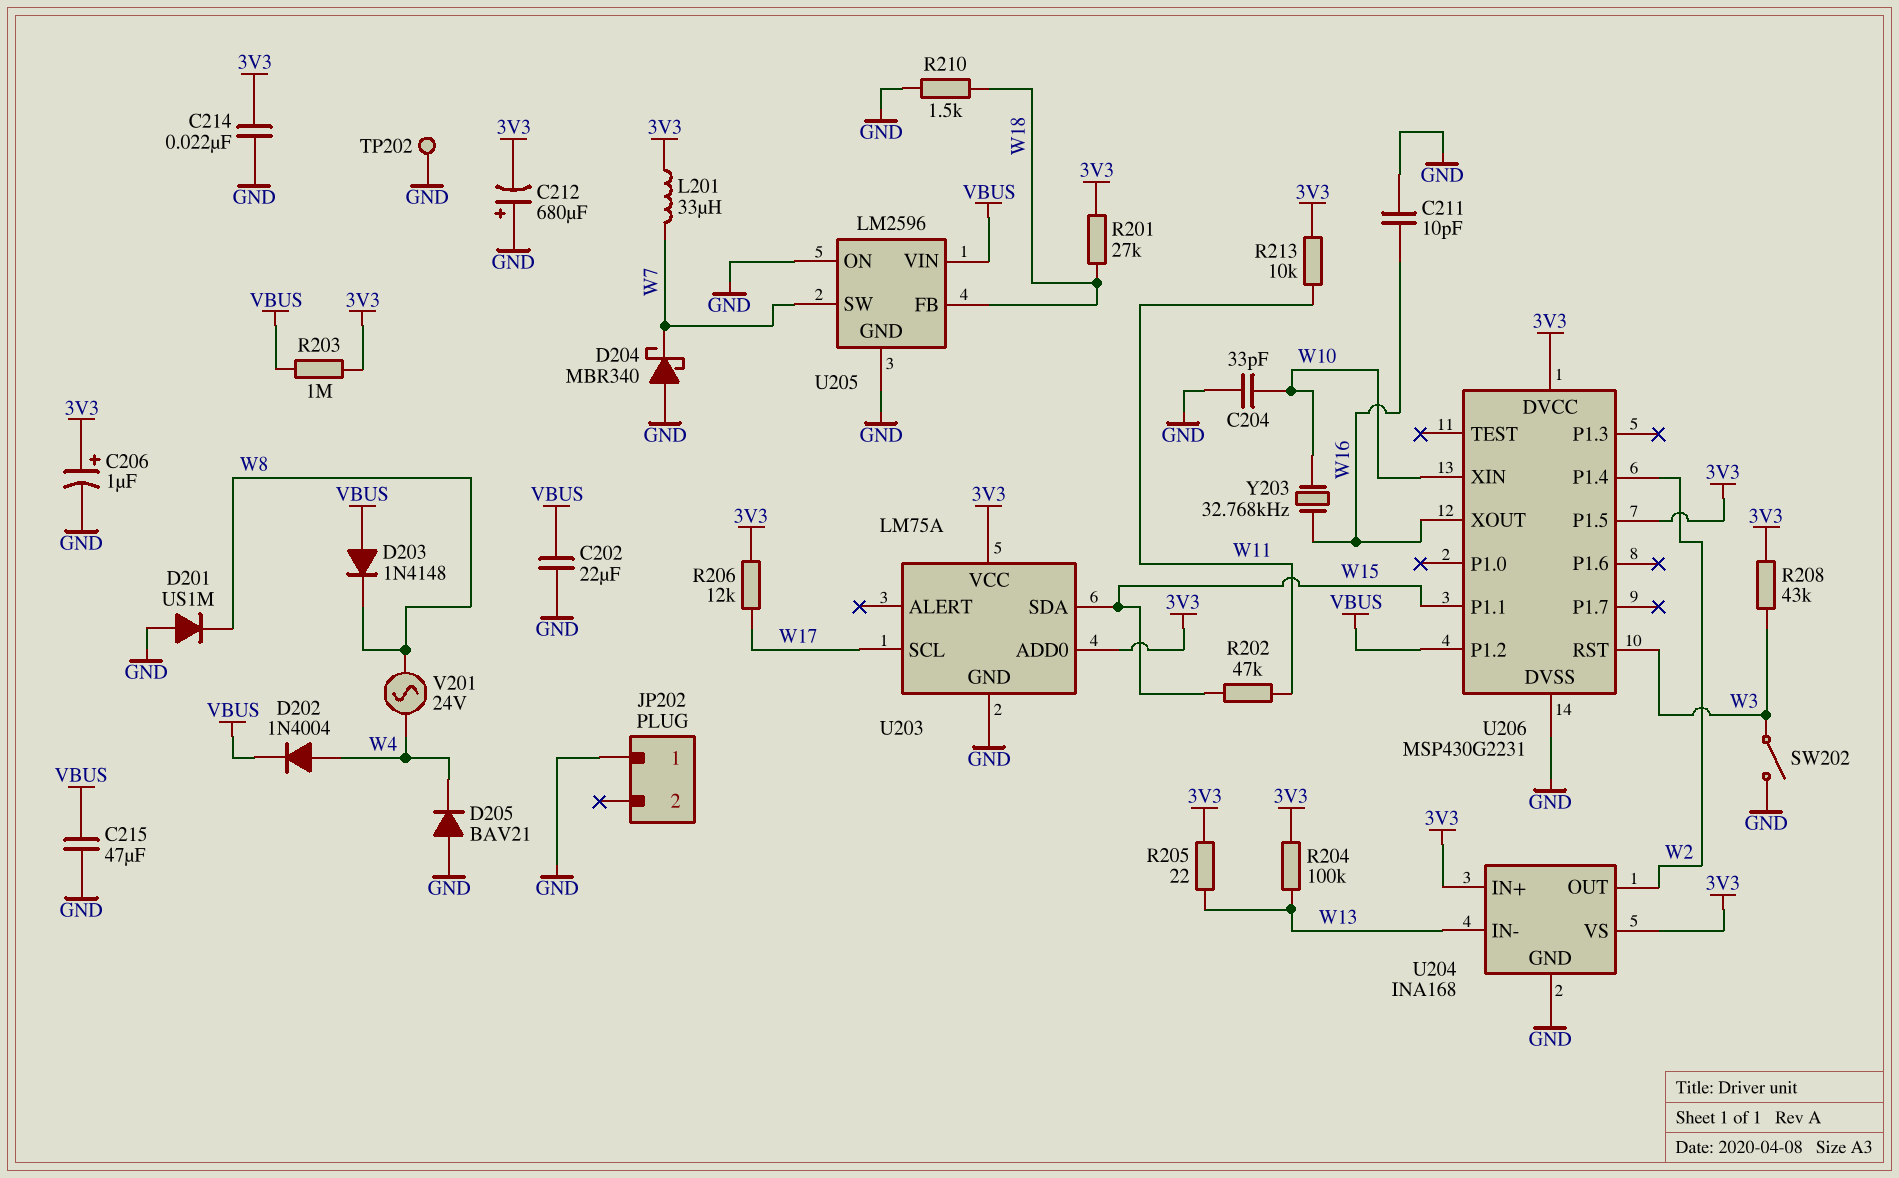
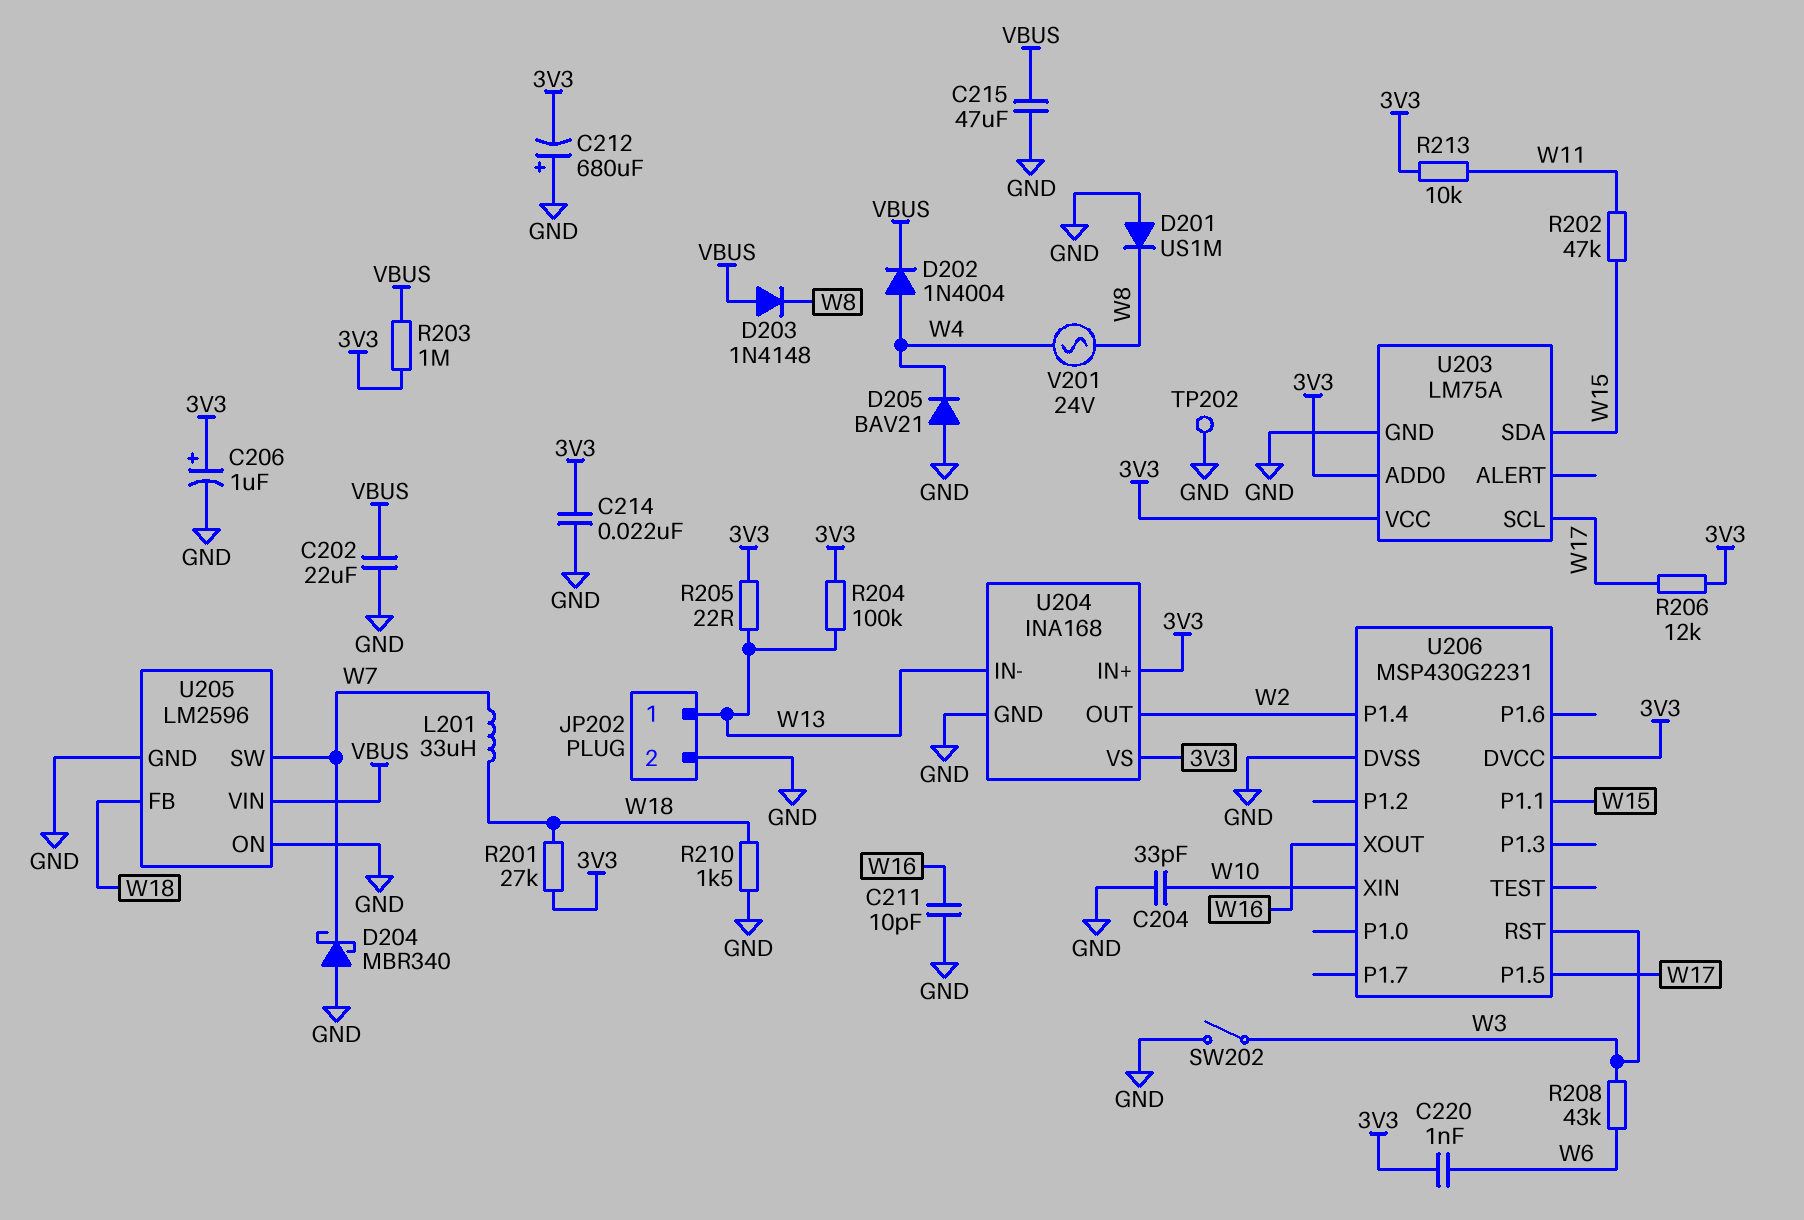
C220: none -> 1nF (3V3, W6)
JP202 pin 1: GND -> W13
JP202 pin 2: none -> GND
L201: 33uH (3V3, W7) -> 33uH (W7, W18)
R208: 43k (3V3, W3) -> 43k (W3, W6)
U206 pin P1.2: VBUS -> none
U206 pin P1.5: 3V3 -> W17
Y203: 32.768kHz (W10, W16) -> none

